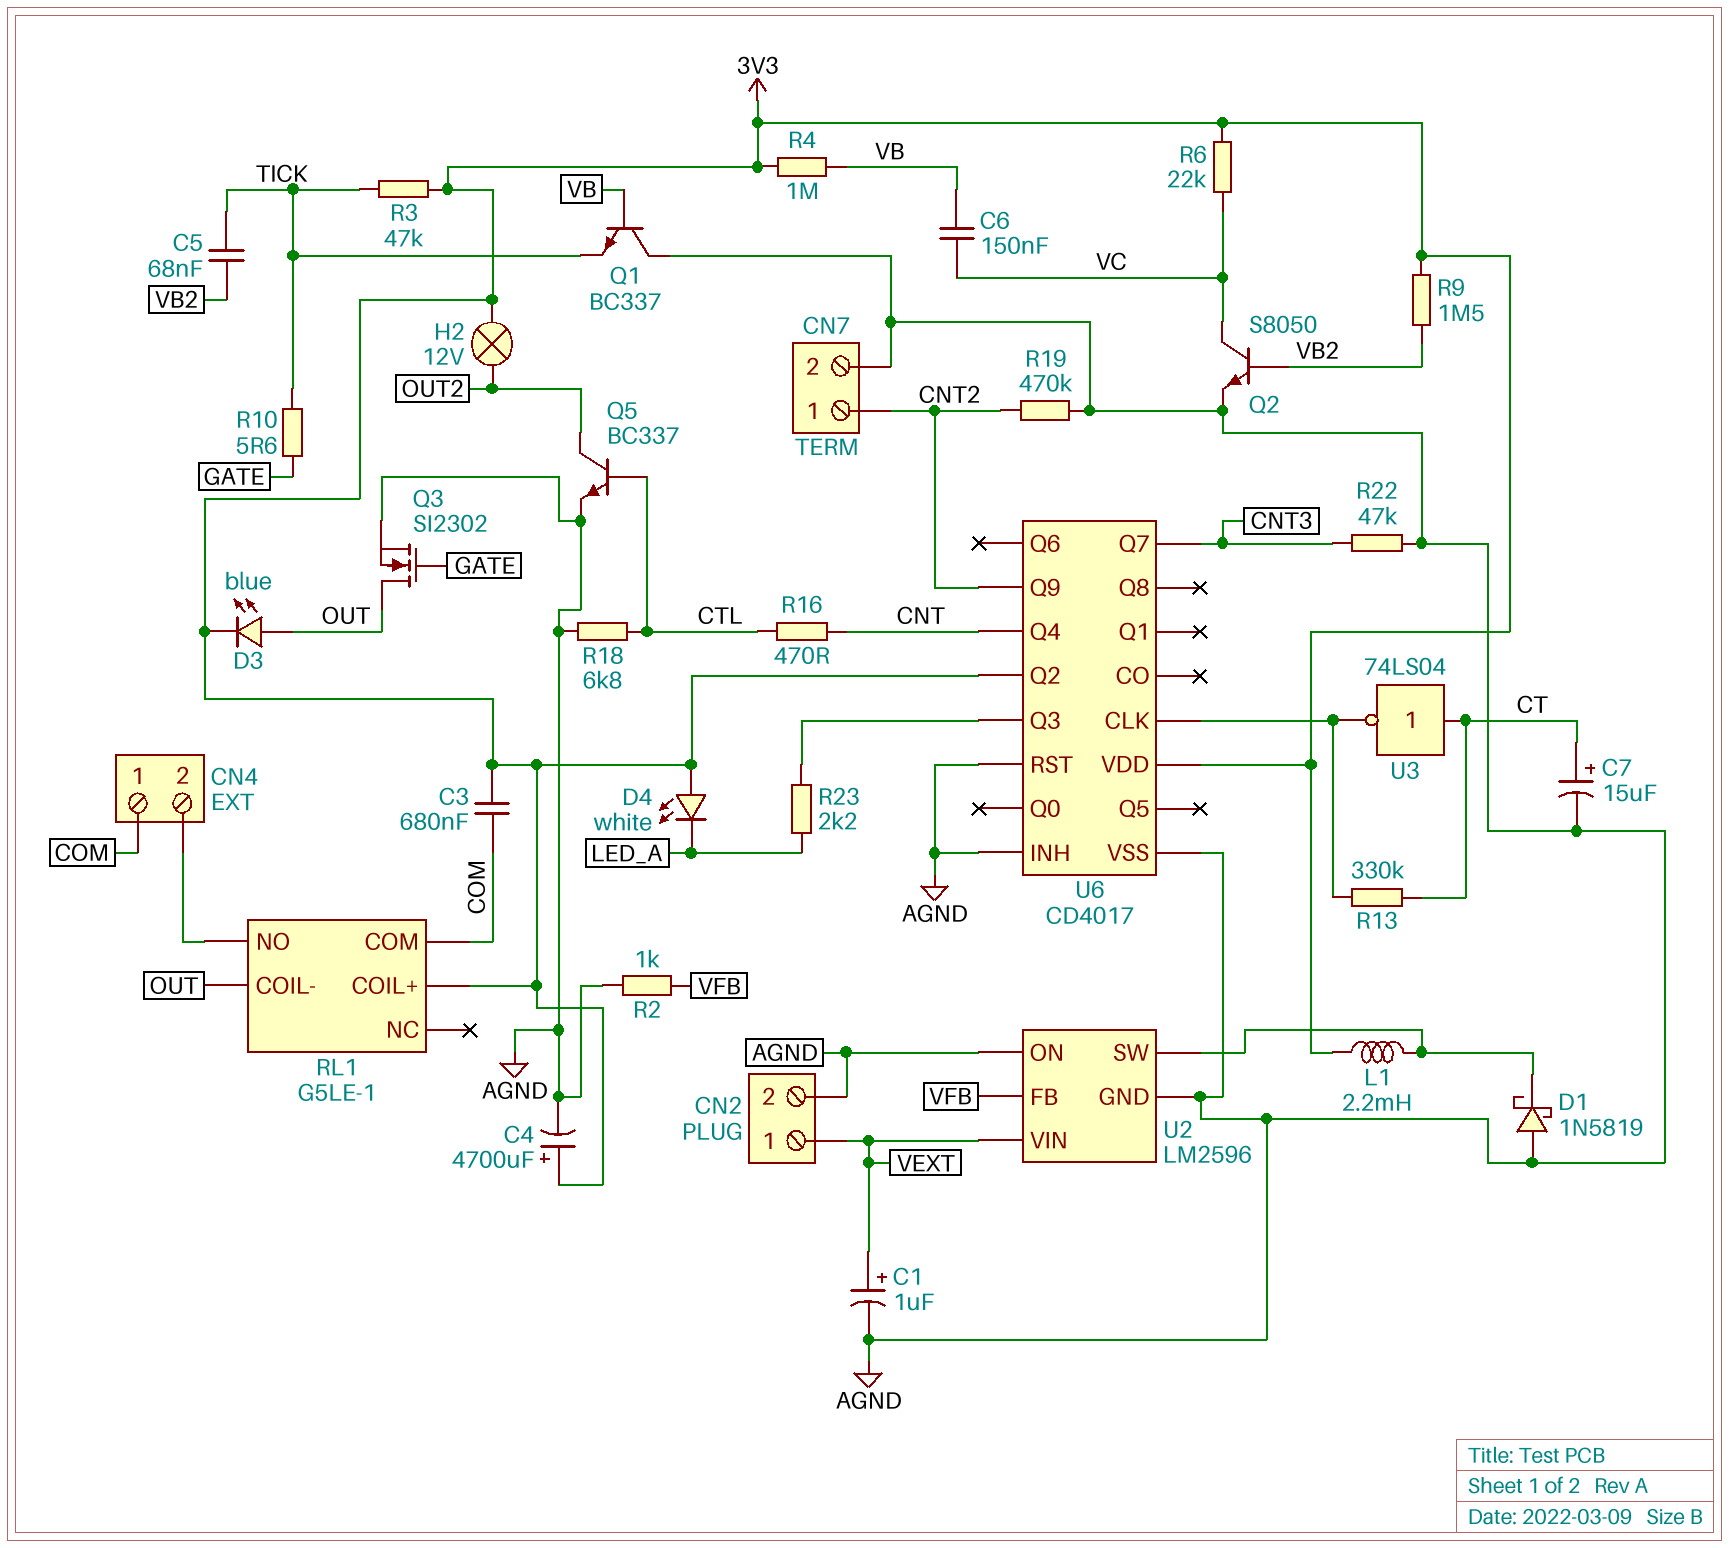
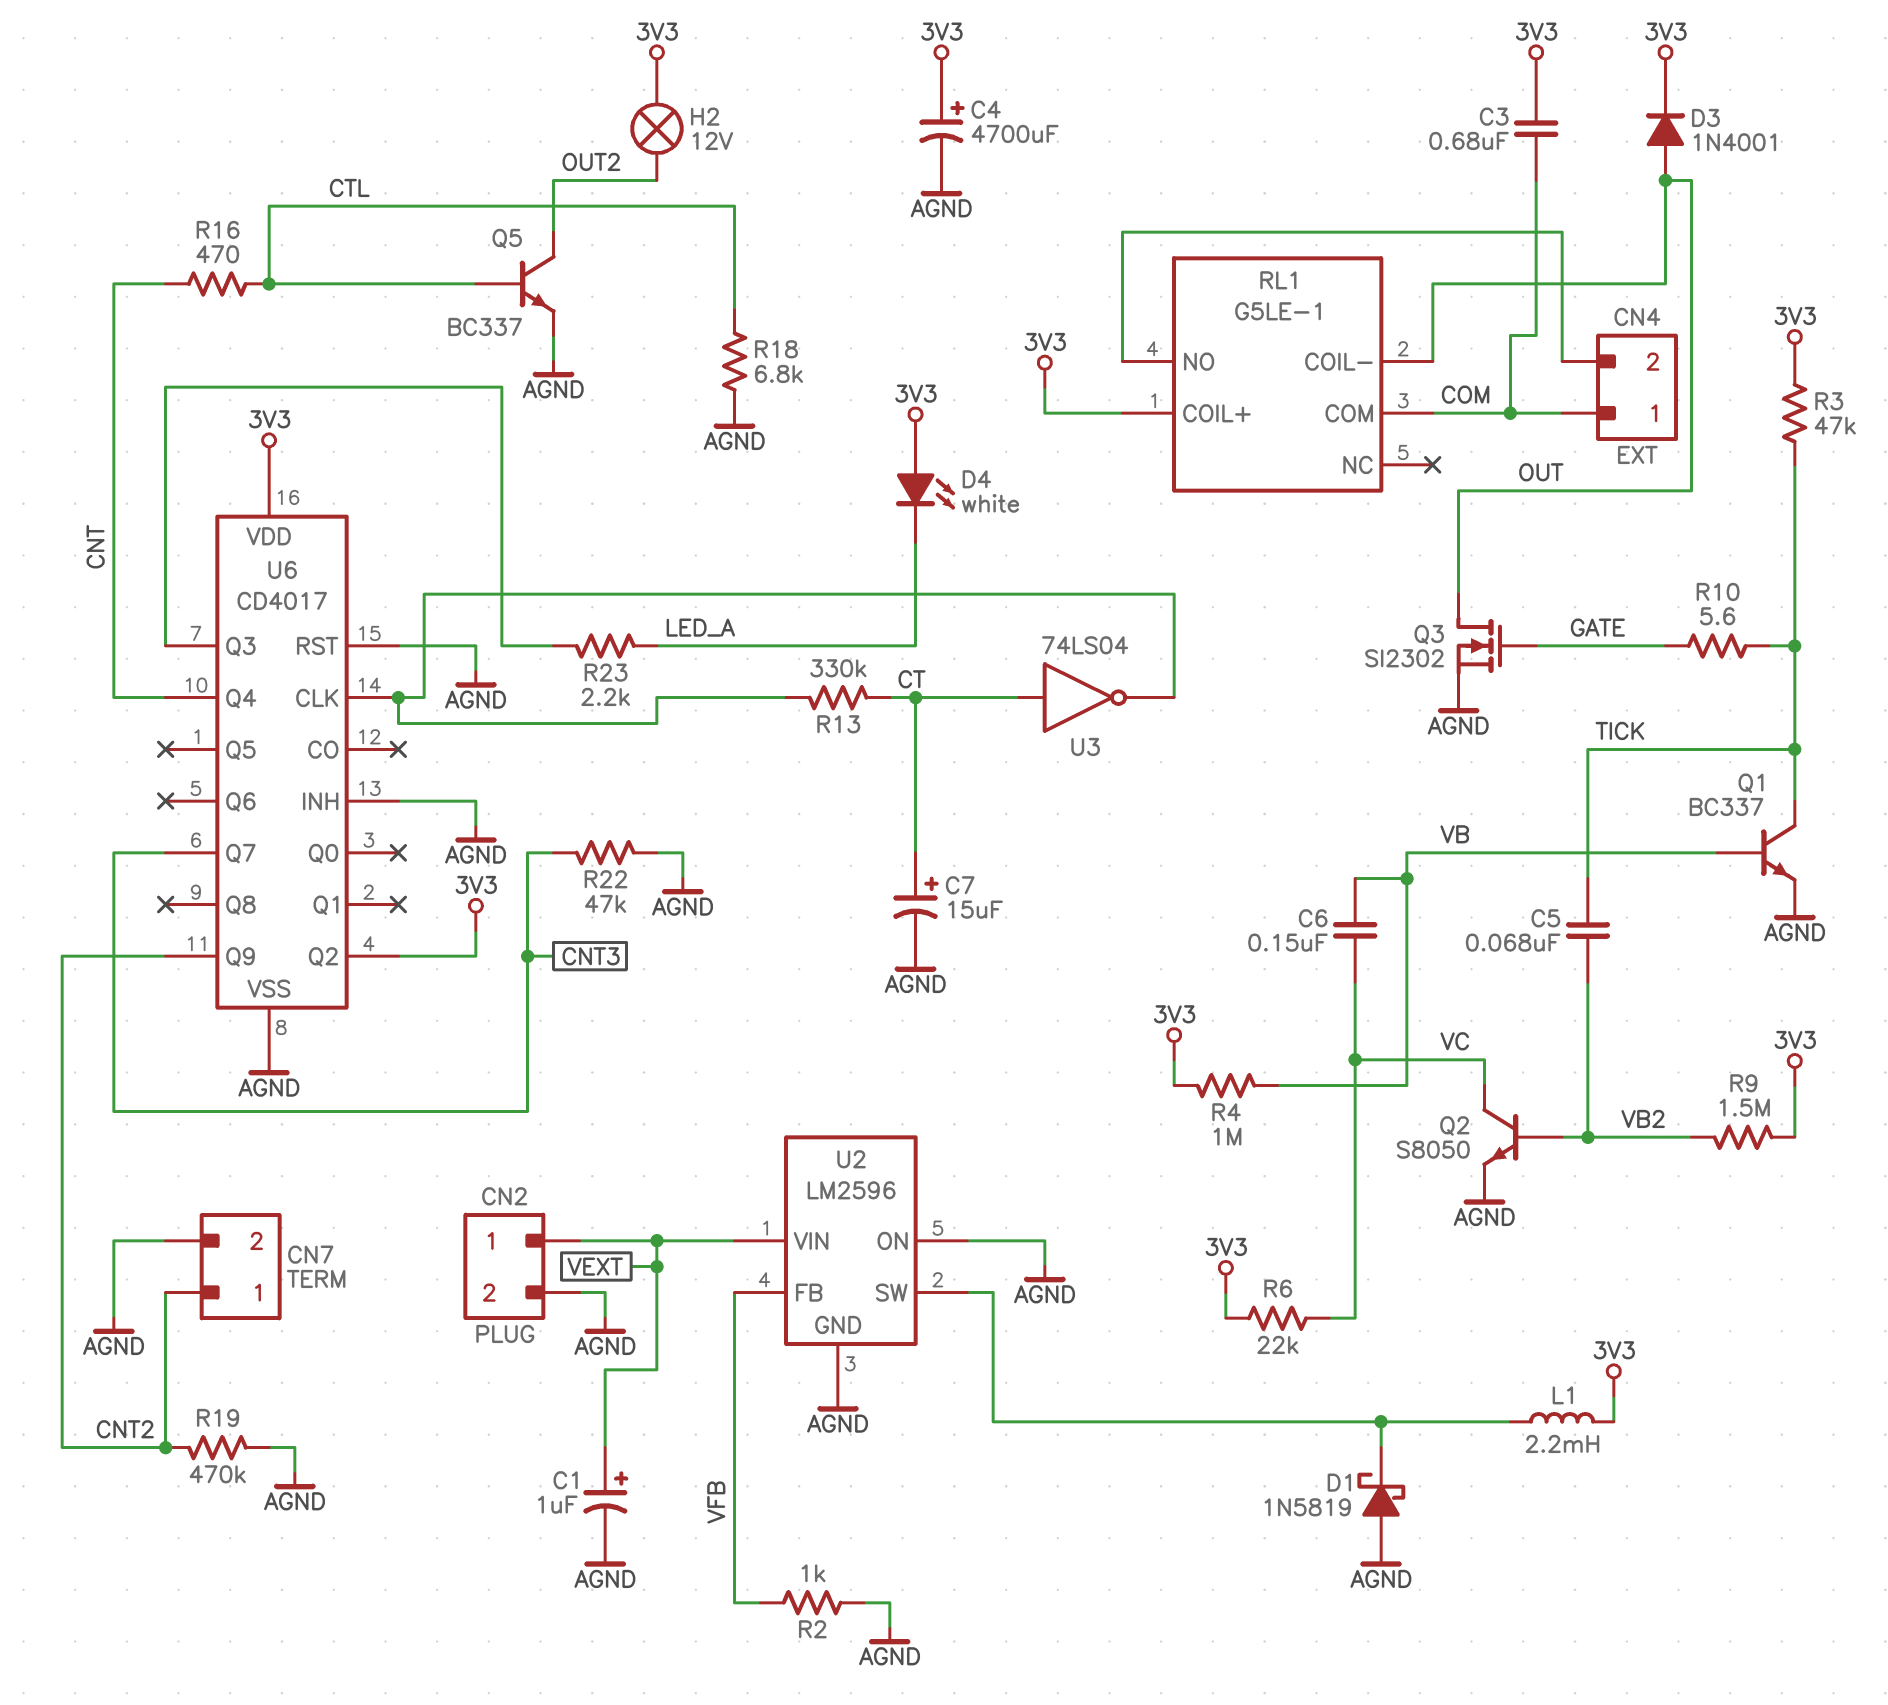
D3: LED blue (A OUT, K 3V3) -> diode 1N4001 (A OUT, K 3V3)
Q1: NPN BC337 (B VB, C AGND, E TICK) -> NPN BC337 (B VB, C TICK, E AGND)

